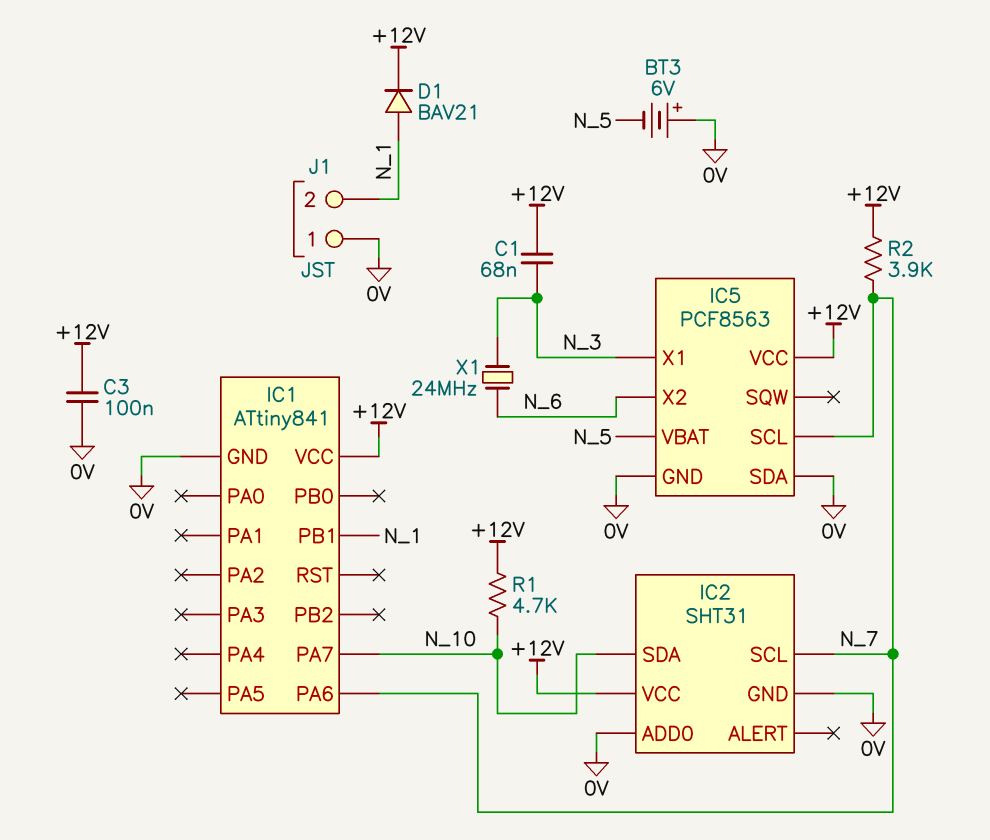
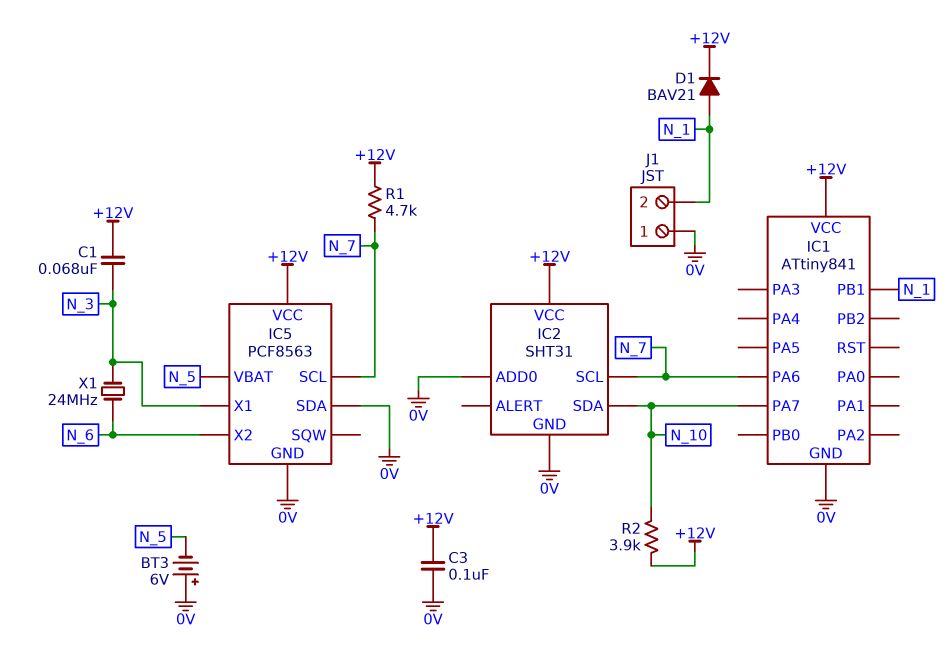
R1: 4.7k (+12V, N_10) -> 4.7k (+12V, N_7)
R2: 3.9k (+12V, N_7) -> 3.9k (+12V, N_10)

